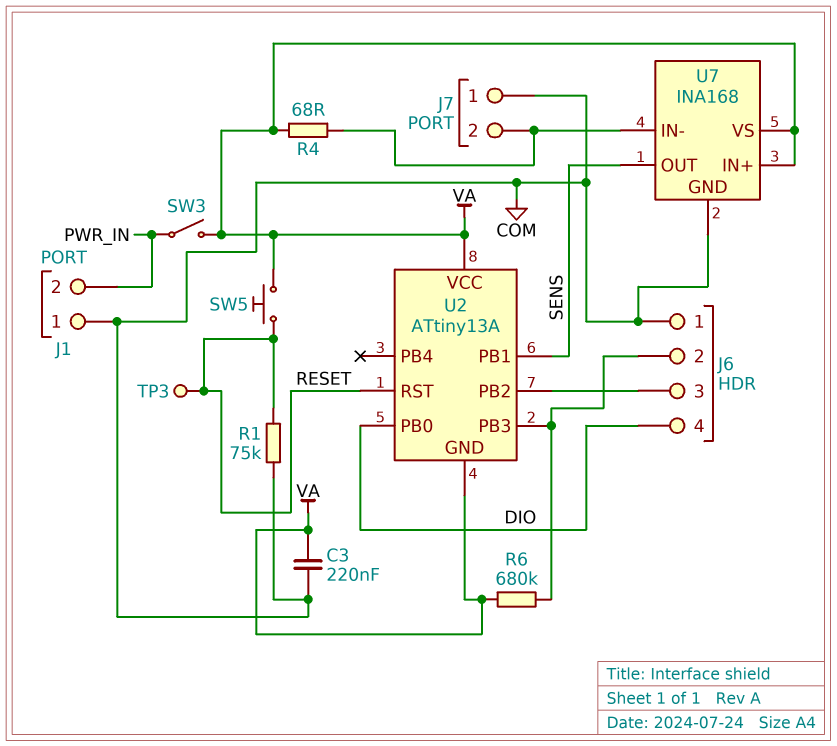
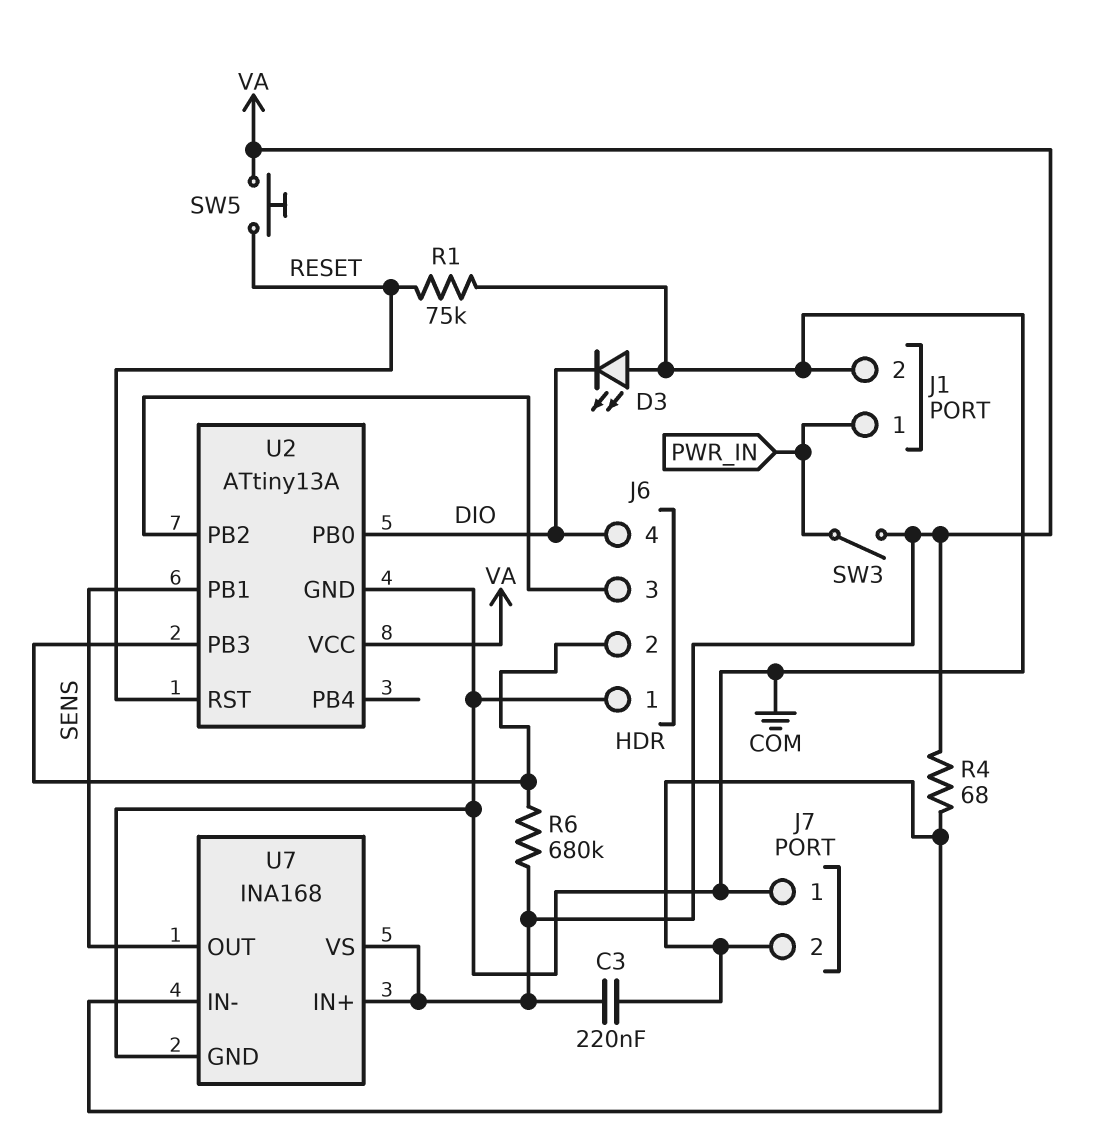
C3: 220nF (COM, VA) -> 220nF (J7/2, VA)
D3: none -> LED (A COM, K DIO)
J1 pin 1: COM -> PWR_IN
J1 pin 2: PWR_IN -> COM
TP3: test point (RESET) -> none
U2 pin GND: VA -> COM

